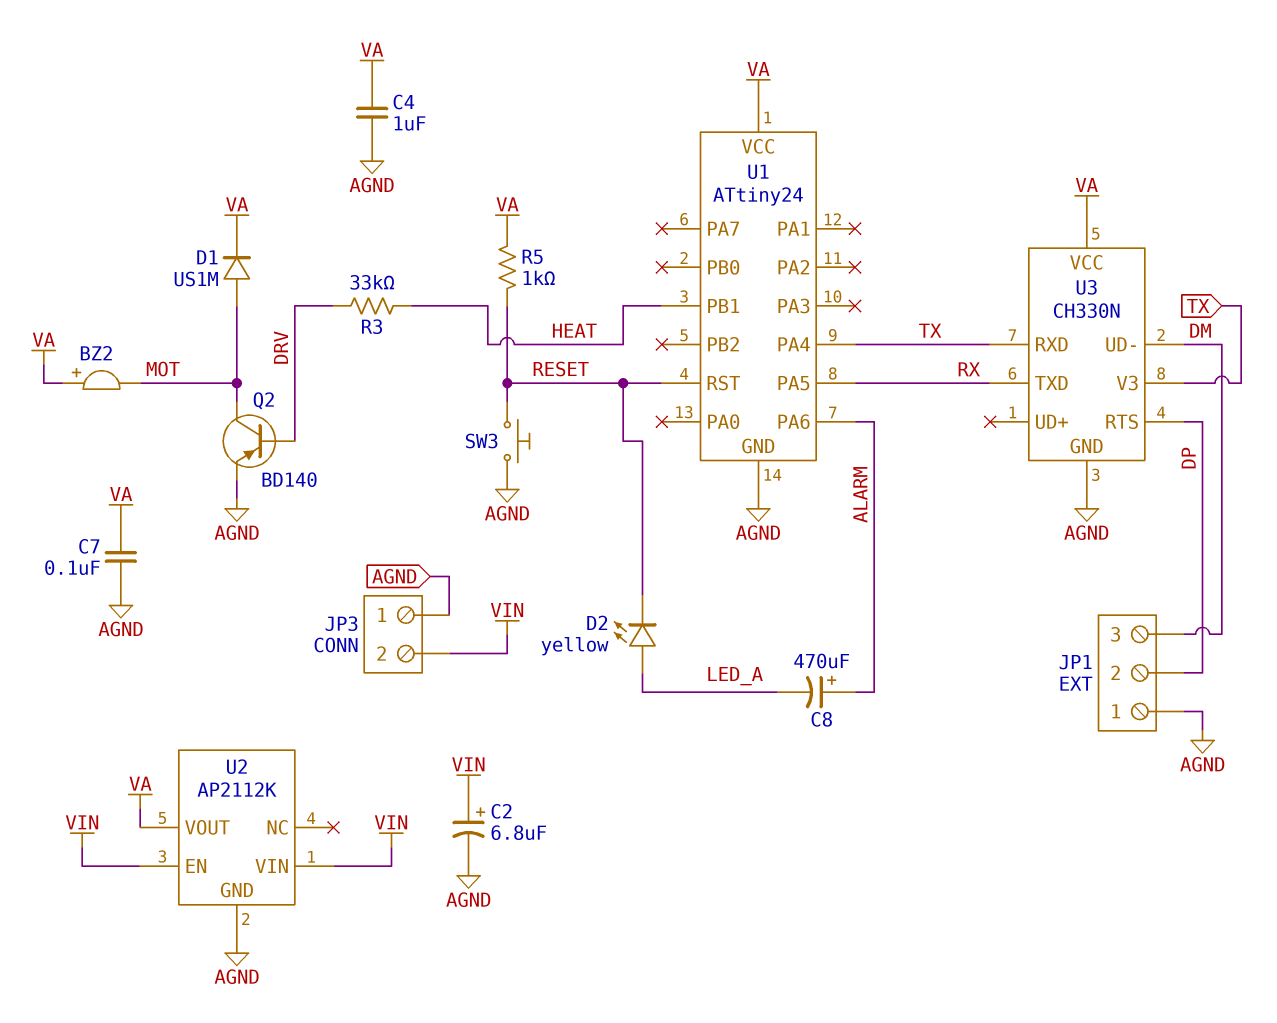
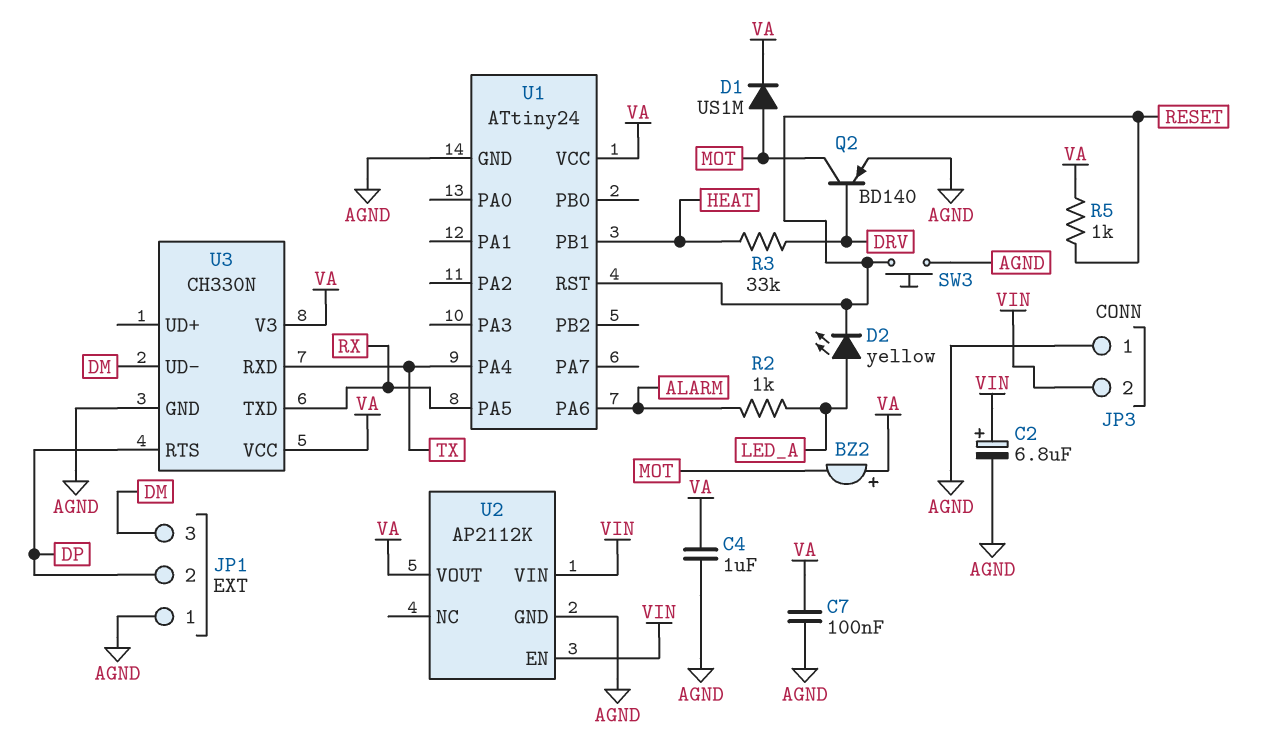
C8: 470uF (plus ALARM, minus LED_A) -> none
R2: none -> 1k (ALARM, LED_A)
U3 pin V3: TX -> VA

